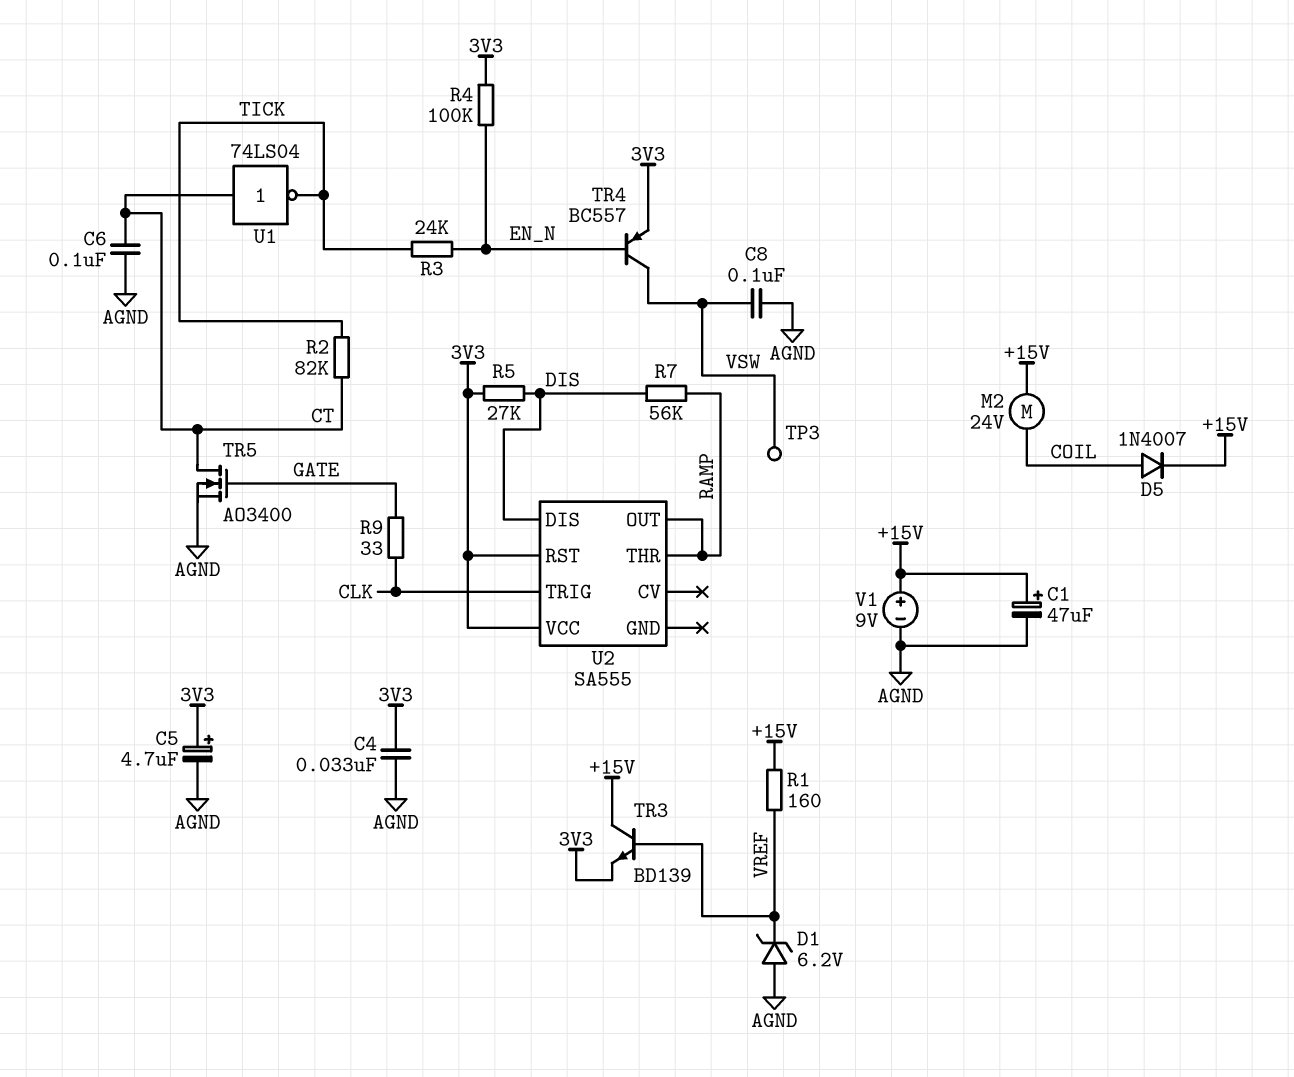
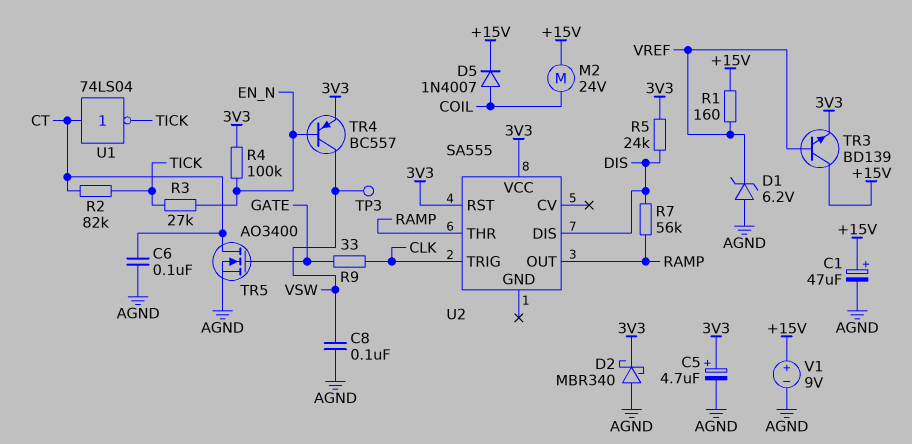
C4: 33nF (3V3, AGND) -> none
D2: none -> schottky MBR340 (A AGND, K 3V3)
R3: 24k (EN_N, TICK) -> 27k (EN_N, TICK)
R5: 27k (3V3, DIS) -> 24k (3V3, DIS)

